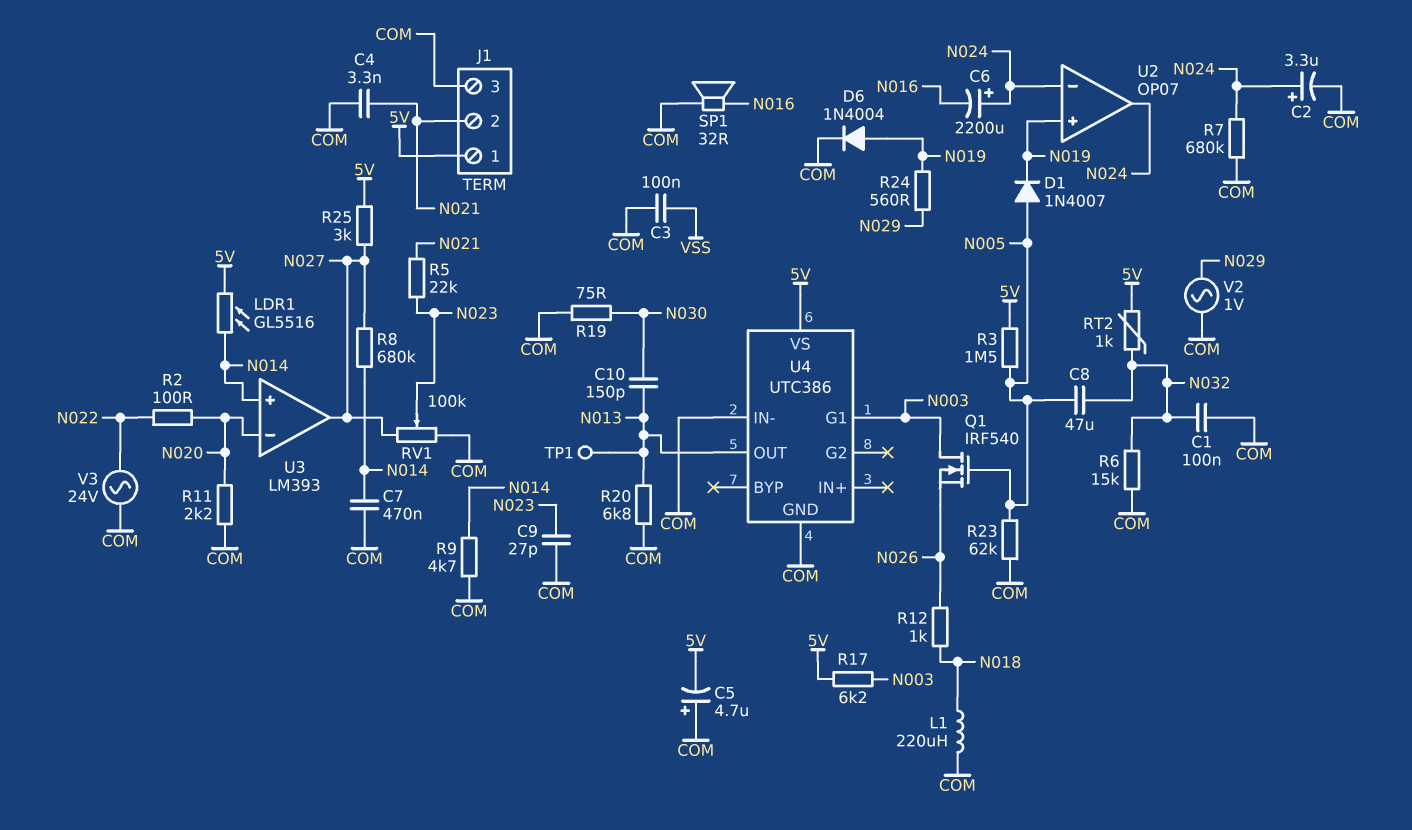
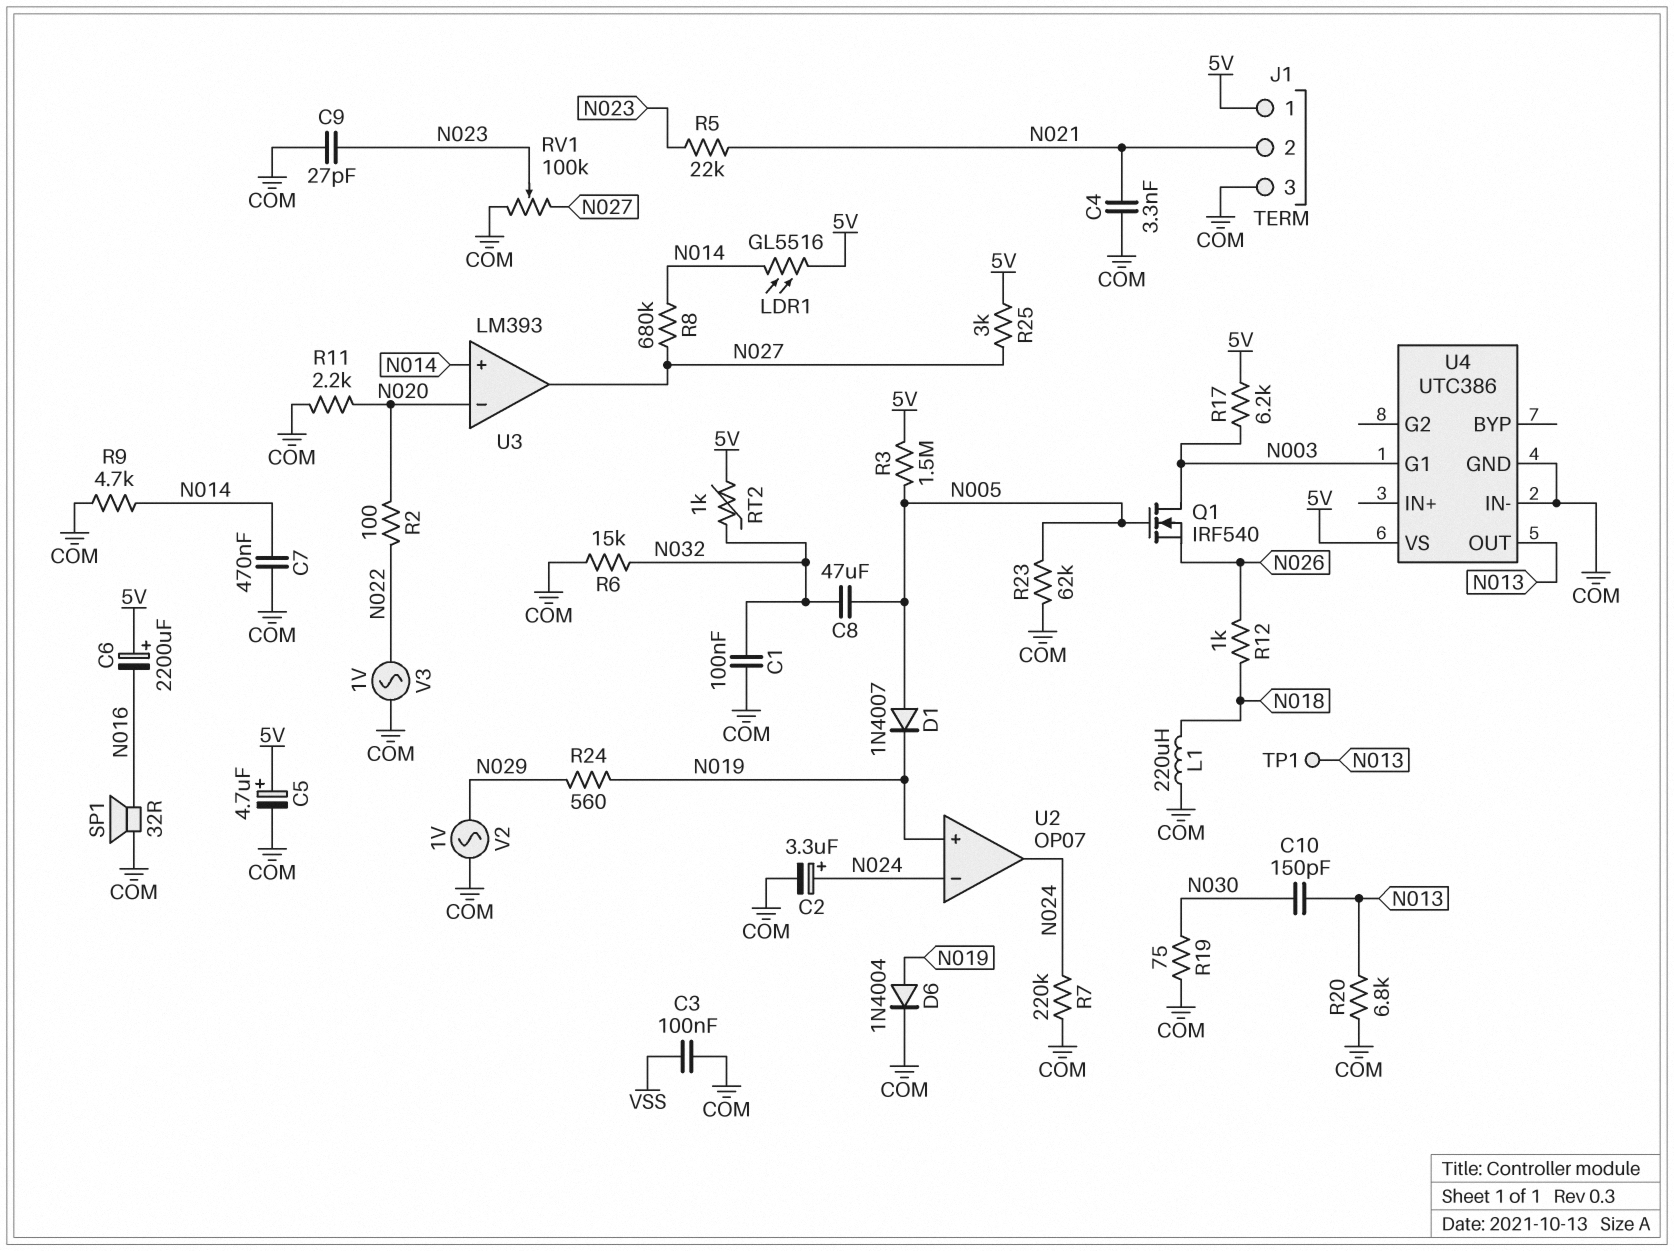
C5: 4.7uF (plus COM, minus 5V) -> 4.7uF (plus 5V, minus COM)
C6: 2200uF (plus N024, minus N016) -> 2200uF (plus 5V, minus N016)
R7: 680k (COM, N024) -> 220k (COM, N024)
V3: AC 24V (COM, N022) -> AC 1V (COM, N022)

